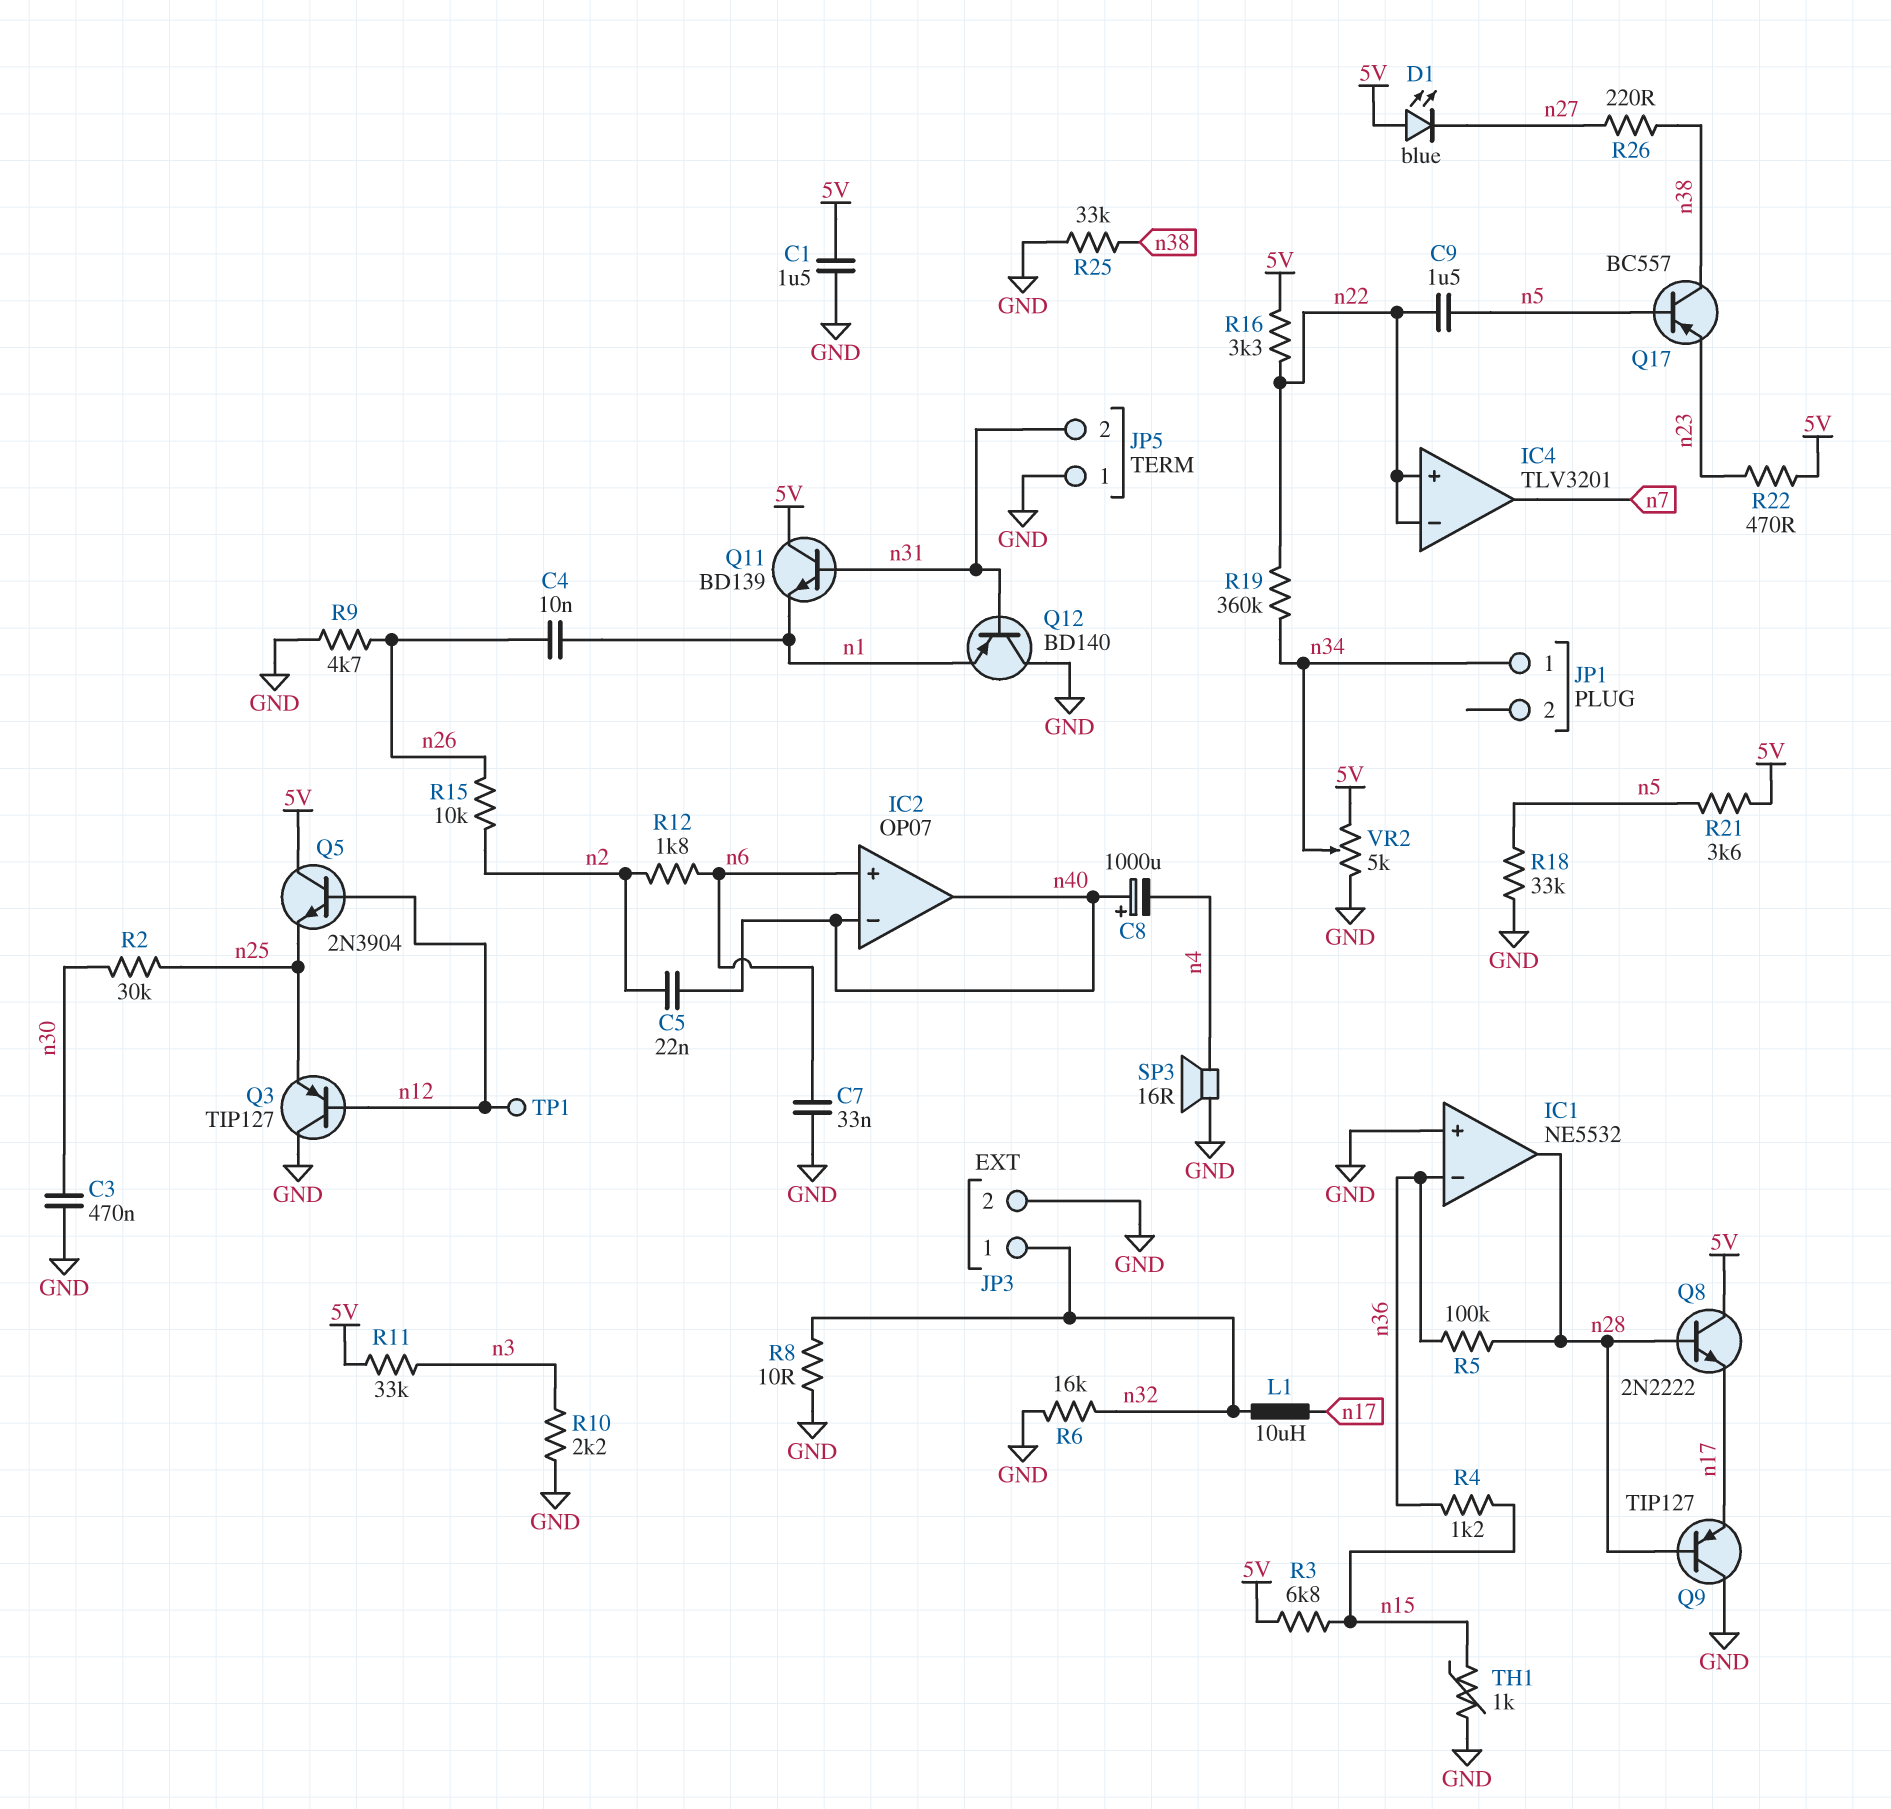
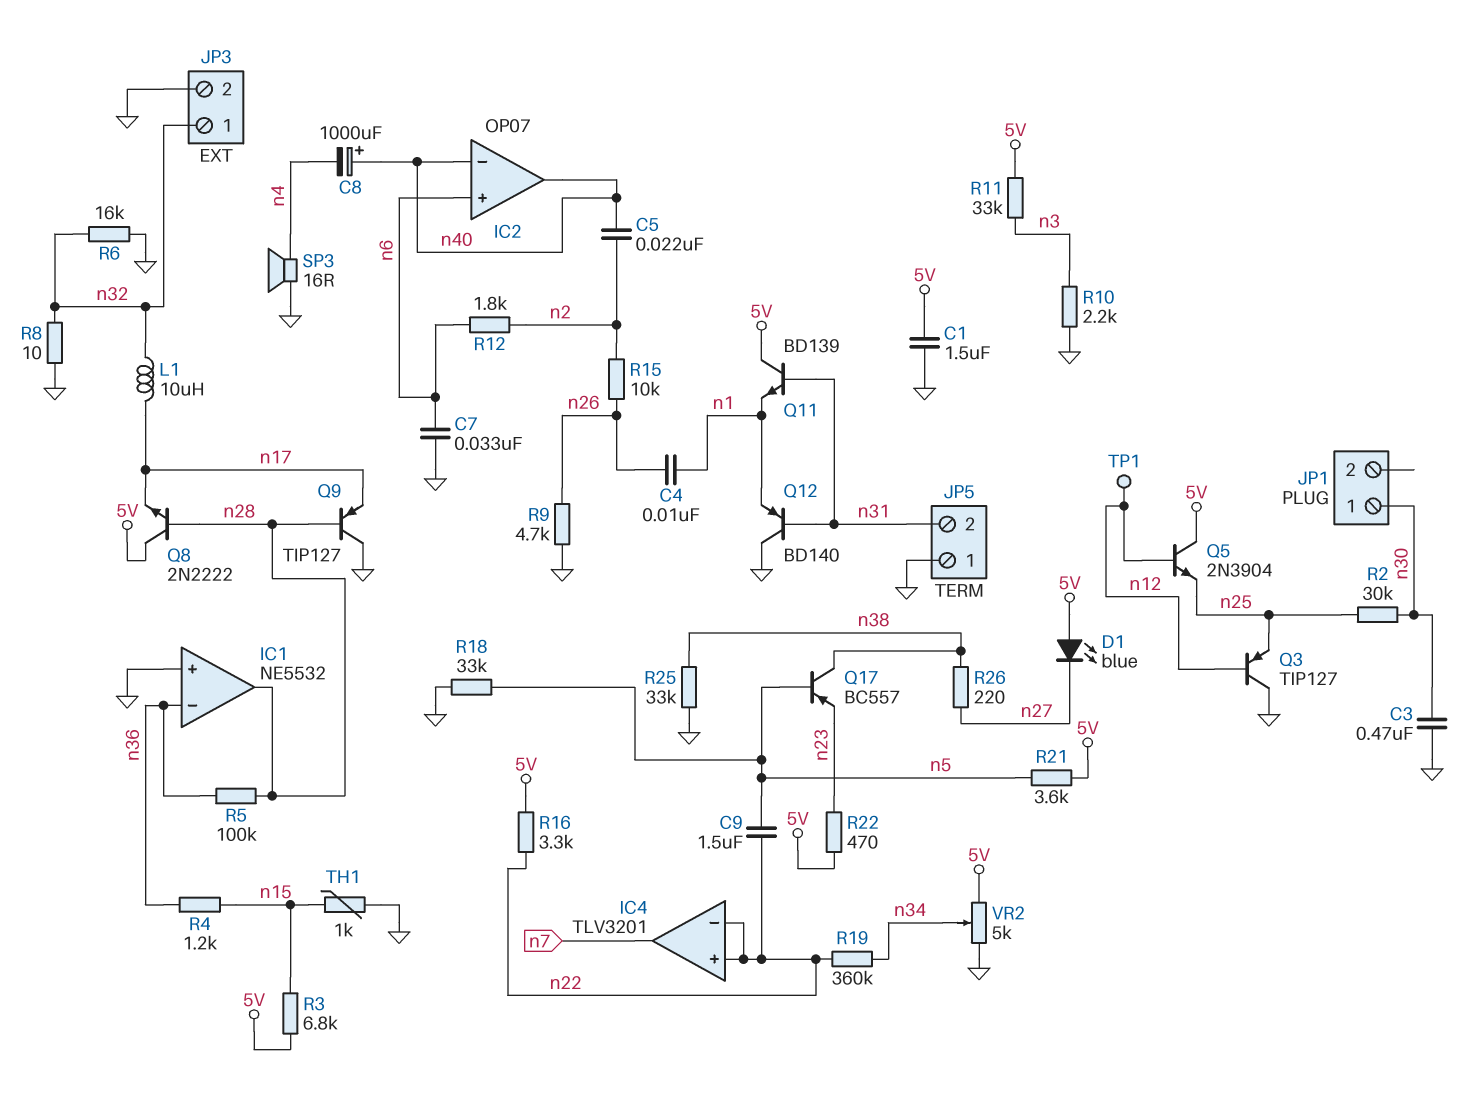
JP1 pin 1: n34 -> n30

